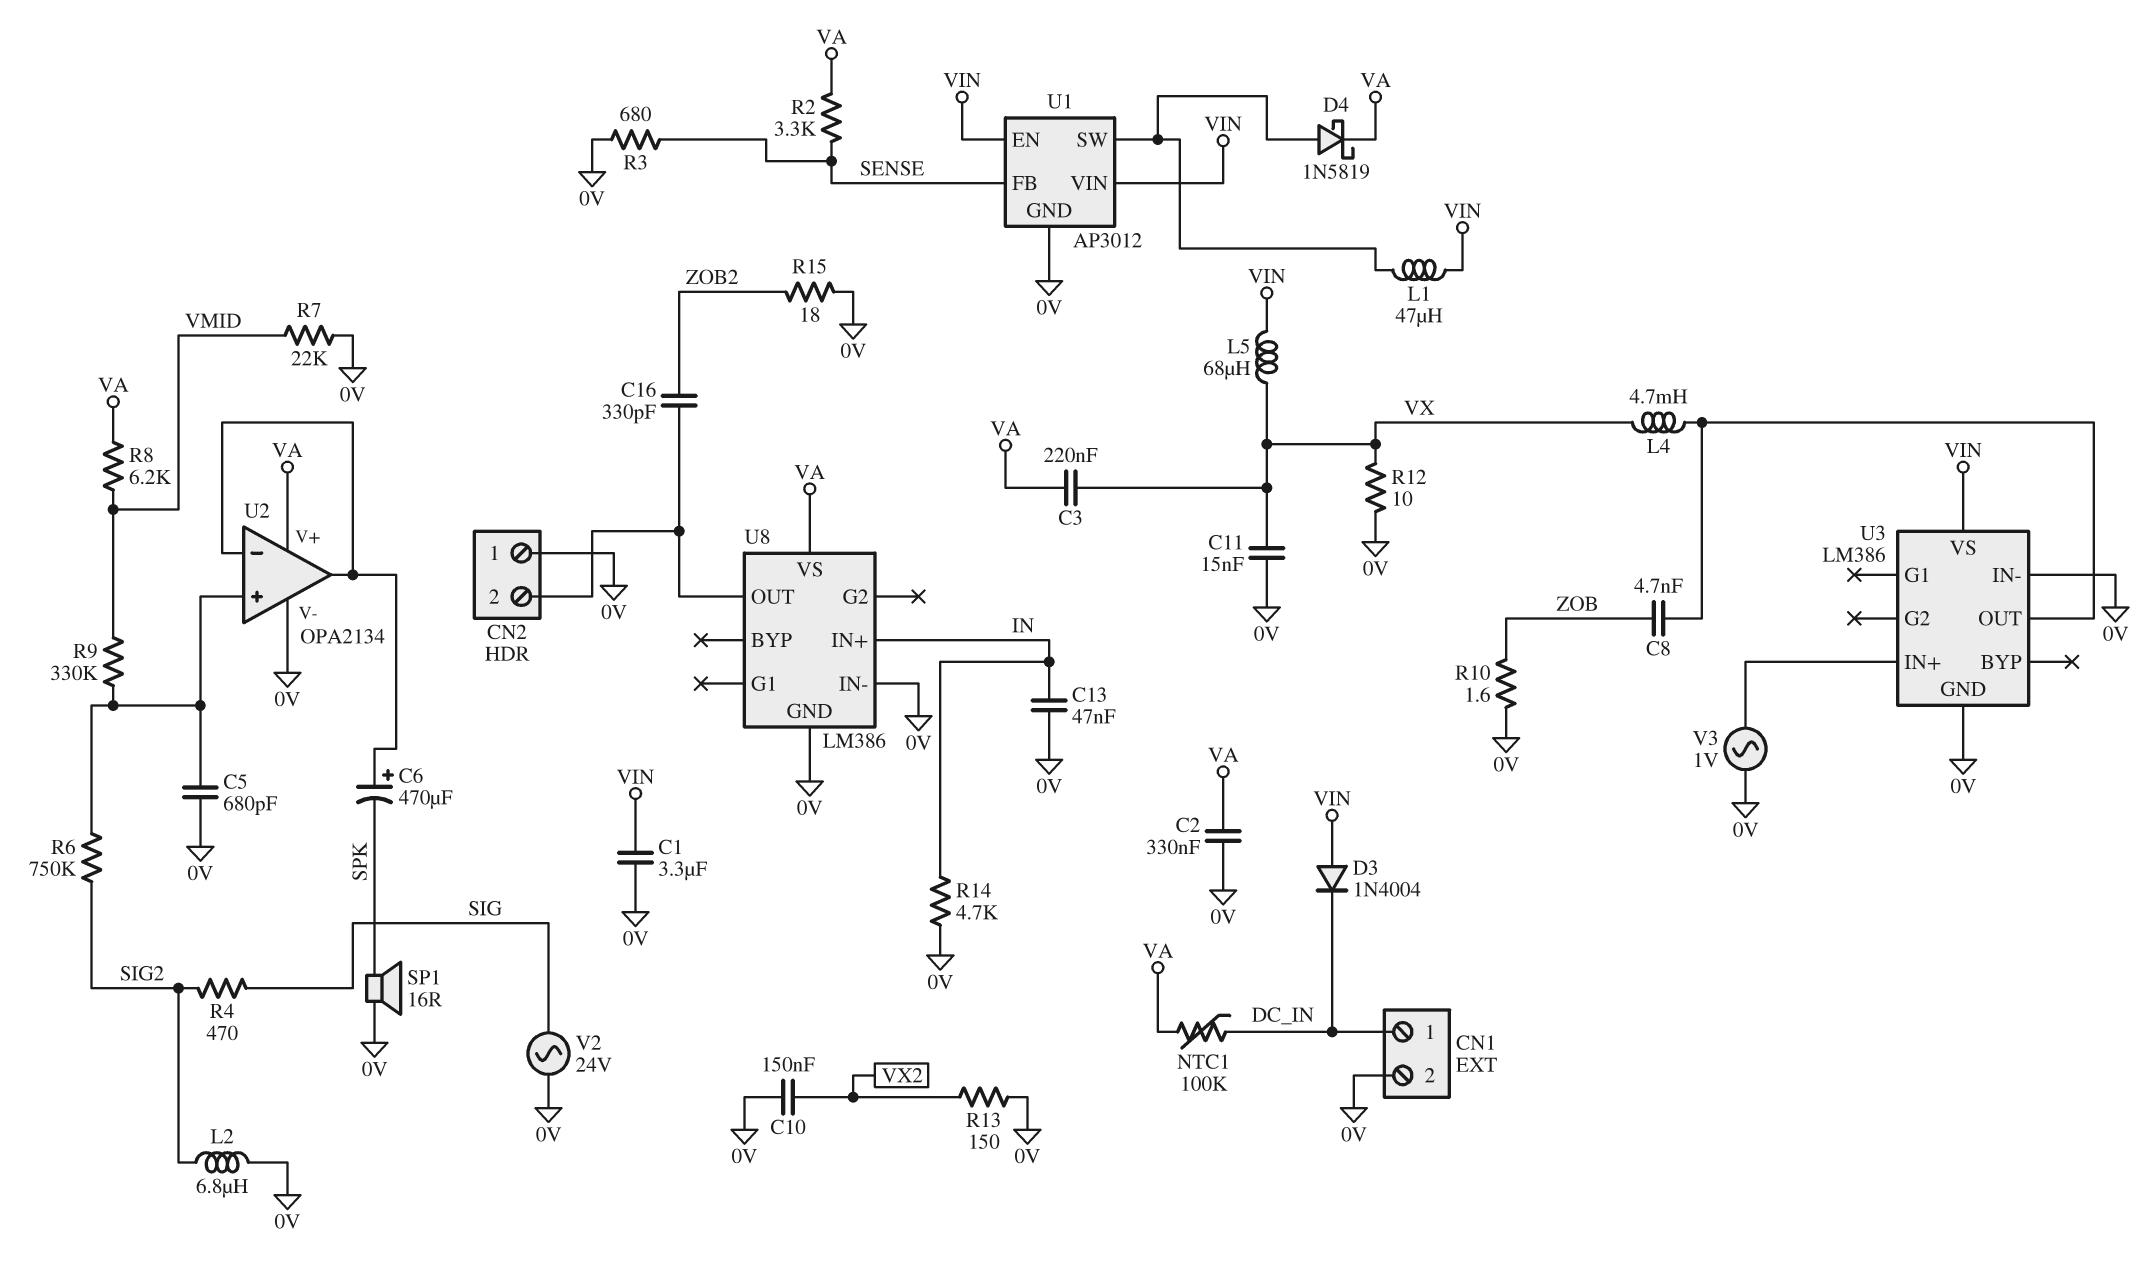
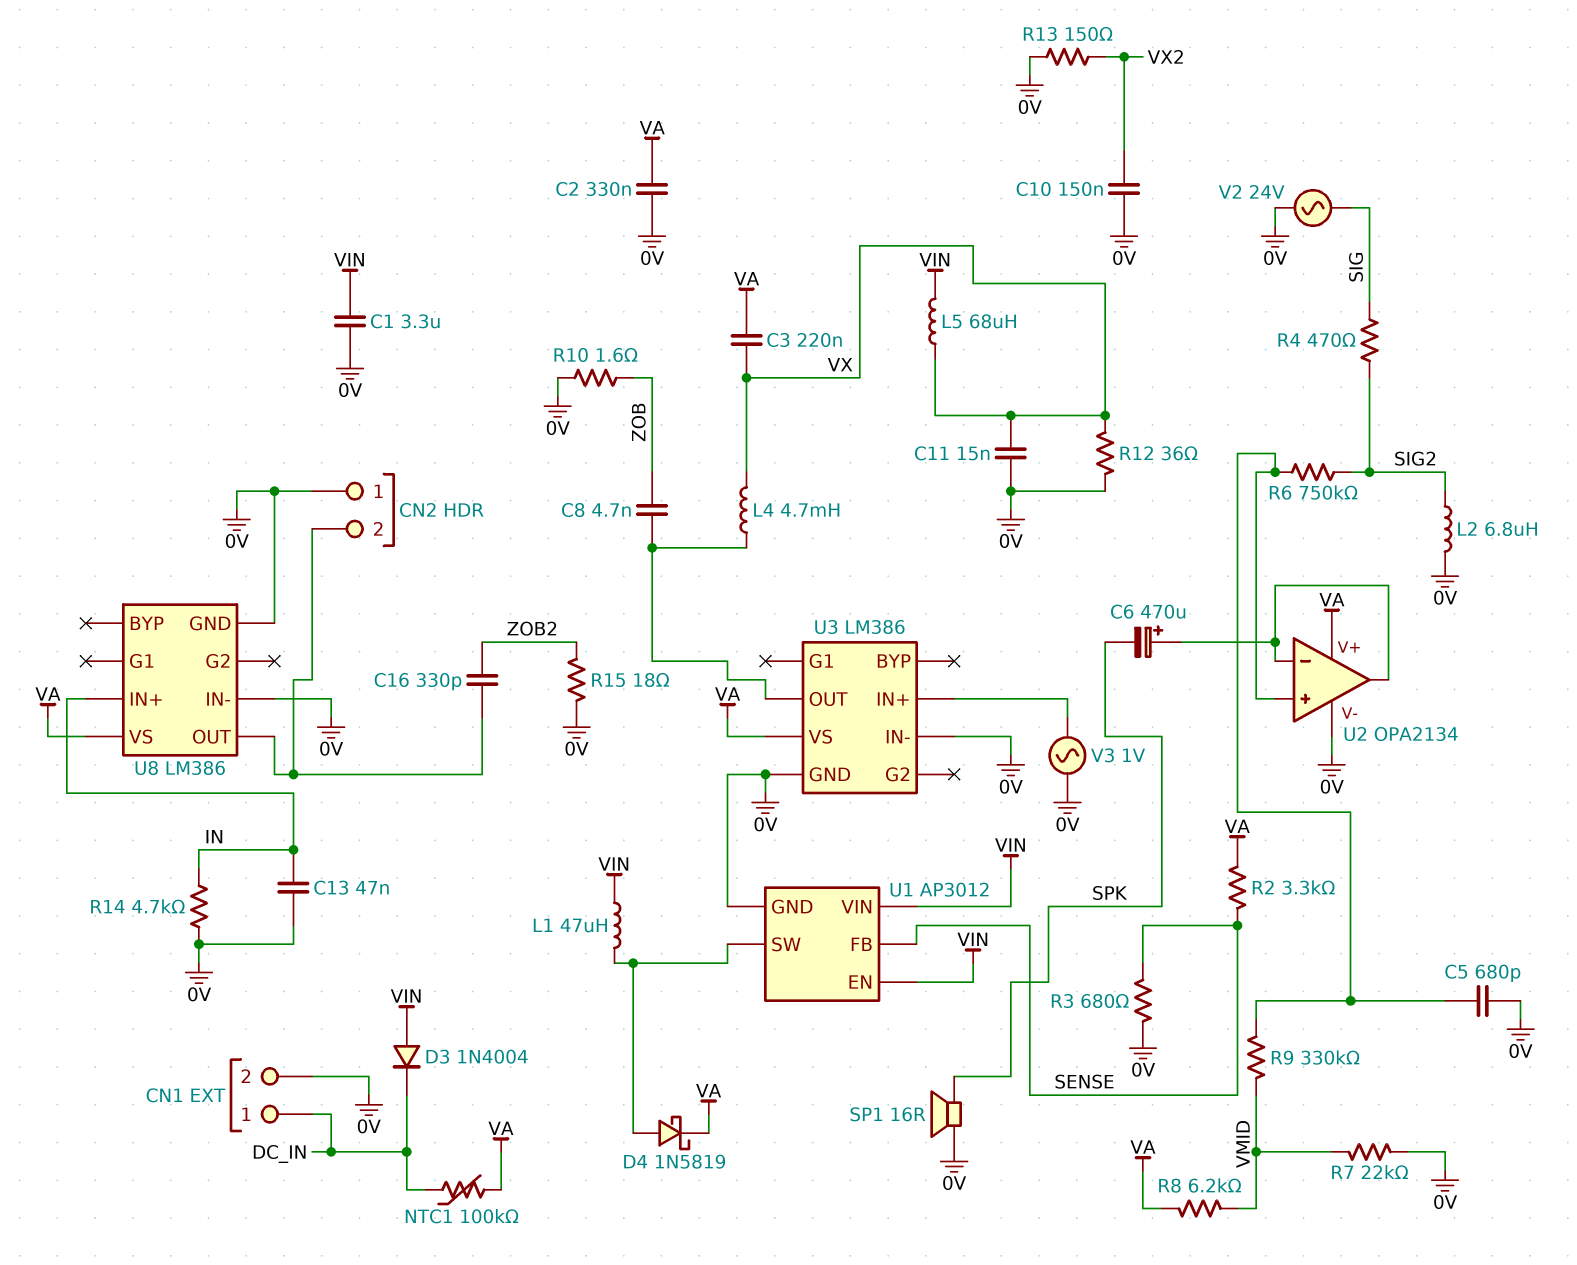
R12: 10 (0V, VX) -> 36 (0V, VX)
U3 pin VS: VIN -> VA

